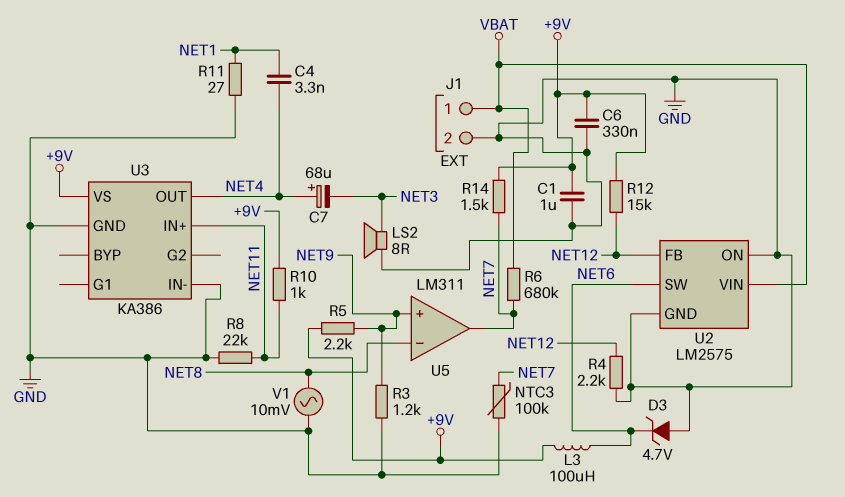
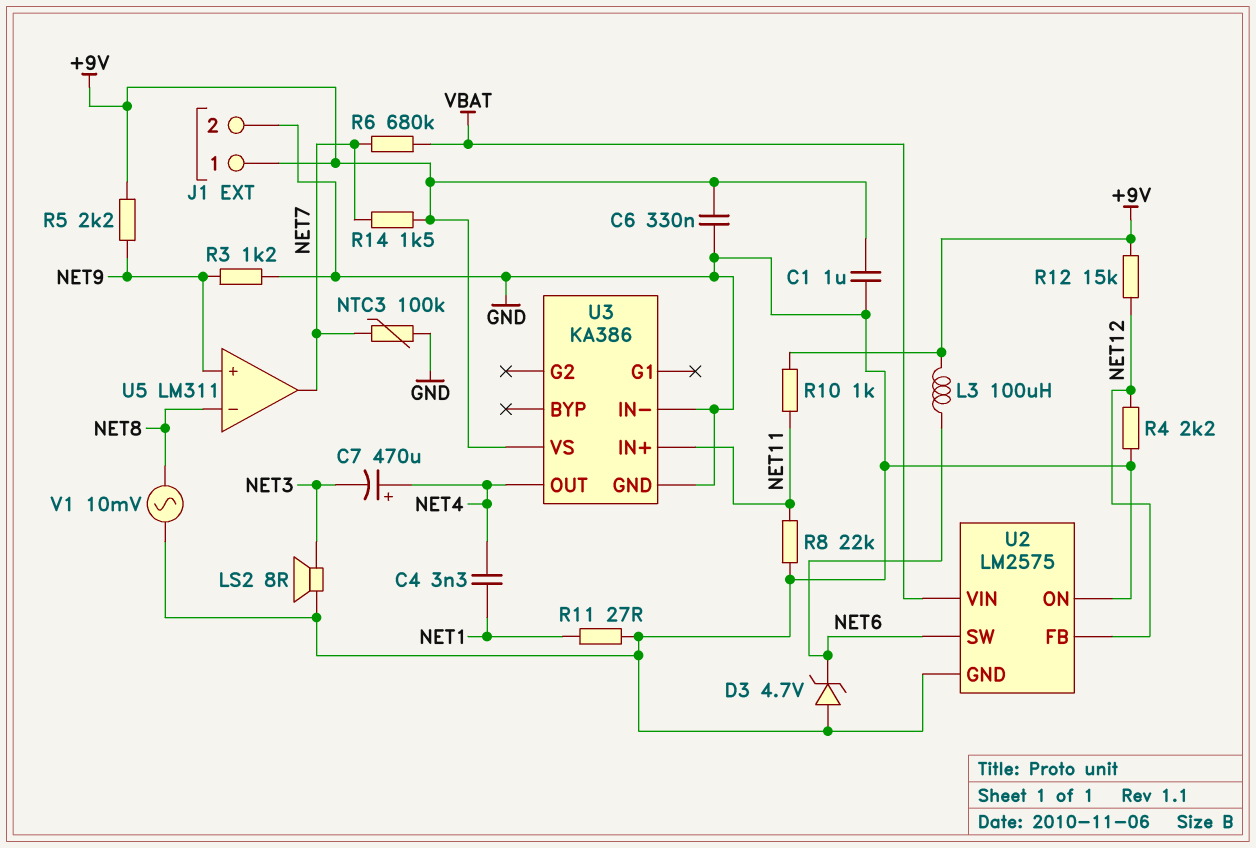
C7: 68uF (plus NET4, minus NET3) -> 470uF (plus NET4, minus NET3)
J1 pin 1: VBAT -> +9V

